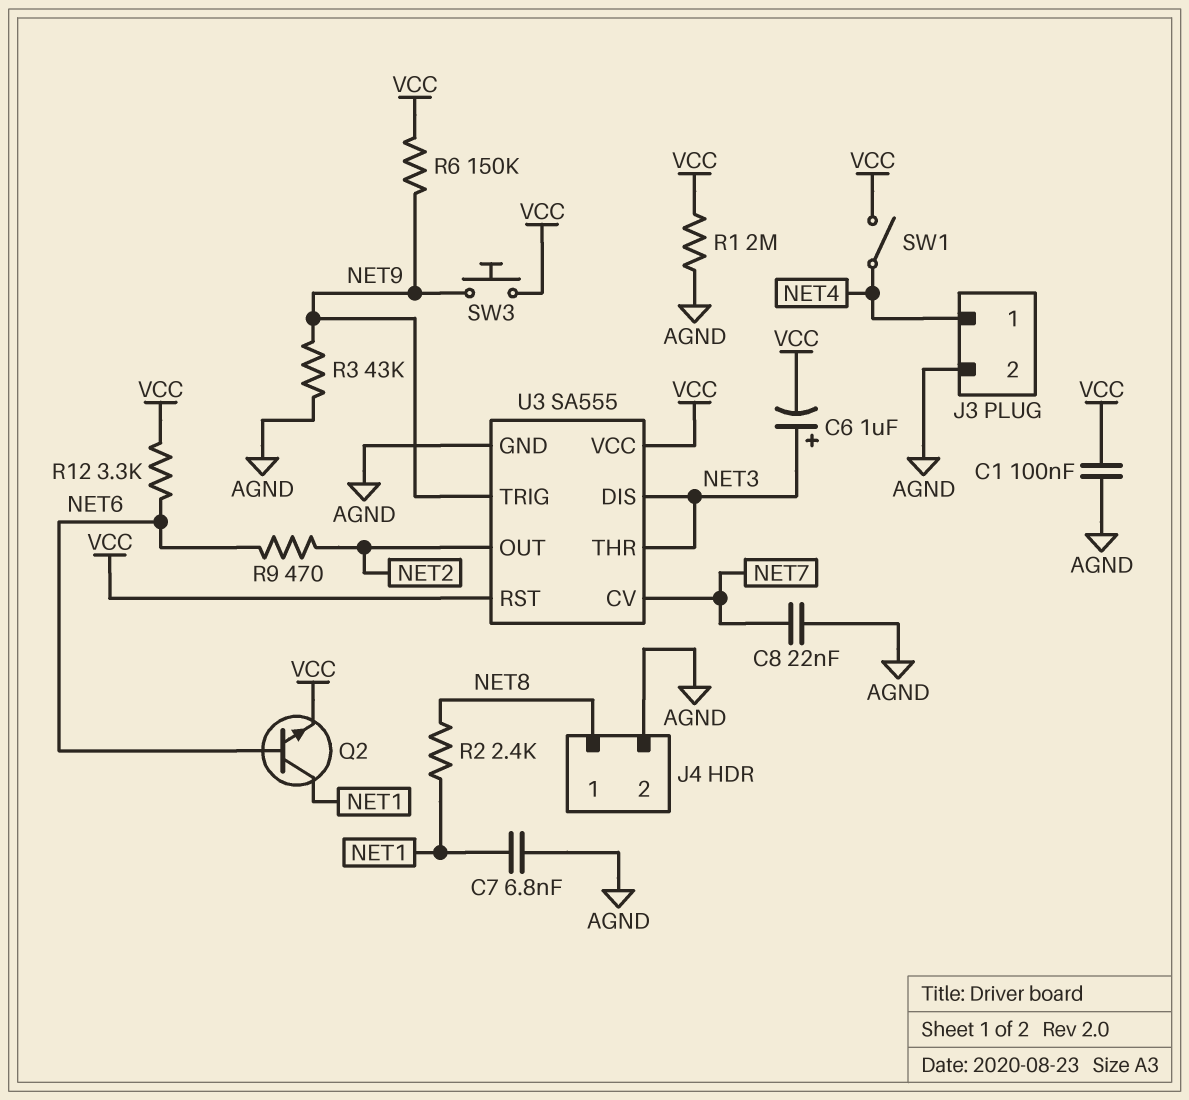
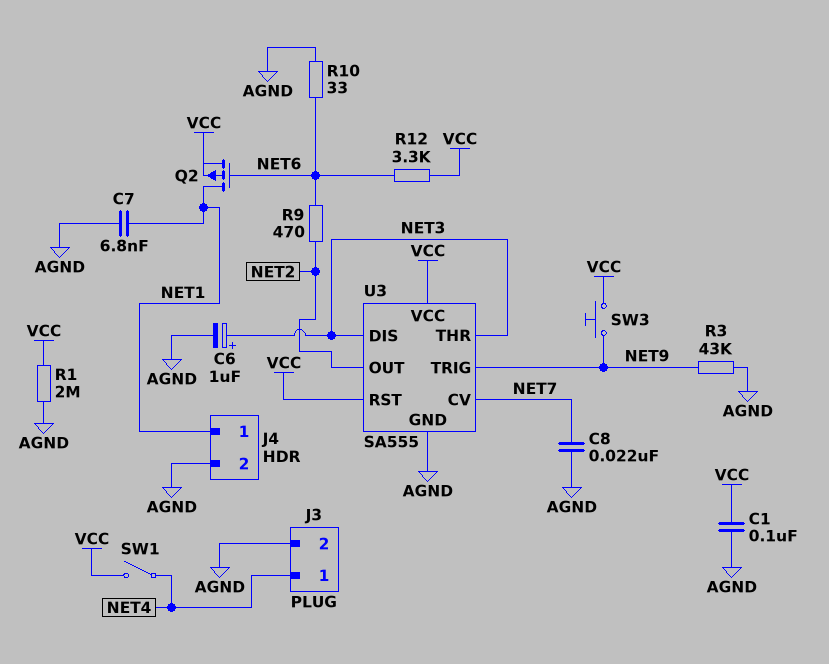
C6: 1uF (plus NET3, minus VCC) -> 1uF (plus NET3, minus AGND)
J4 pin 1: NET8 -> NET1
Q2: NPN (B NET6, C NET1, E VCC) -> PMOS (G NET6, D NET1, S VCC)
R2: 2.4k (NET1, NET8) -> none
R6: 150k (NET9, VCC) -> none
R10: none -> 33 (AGND, NET6)

